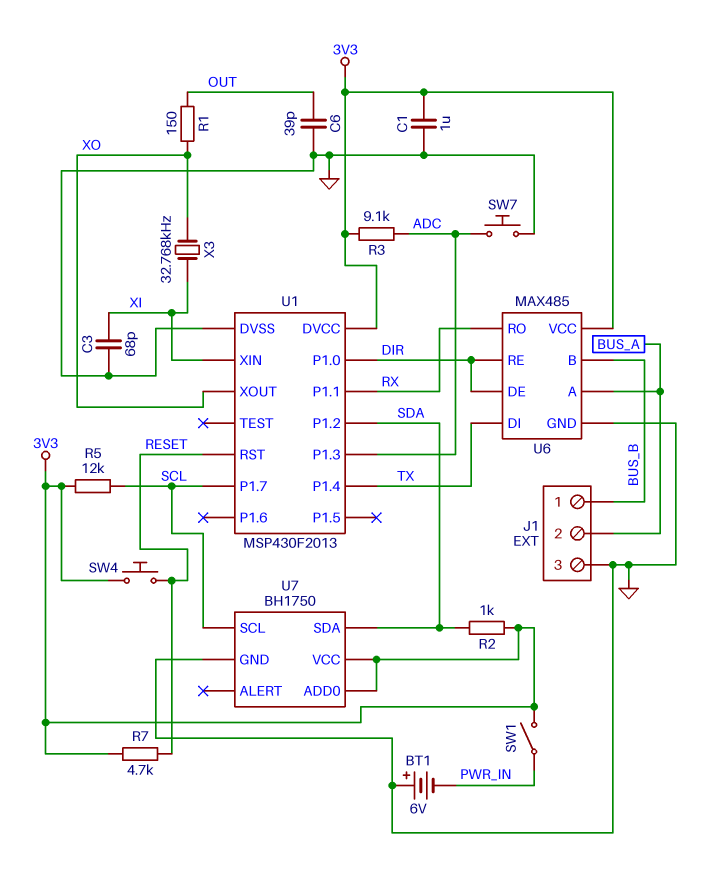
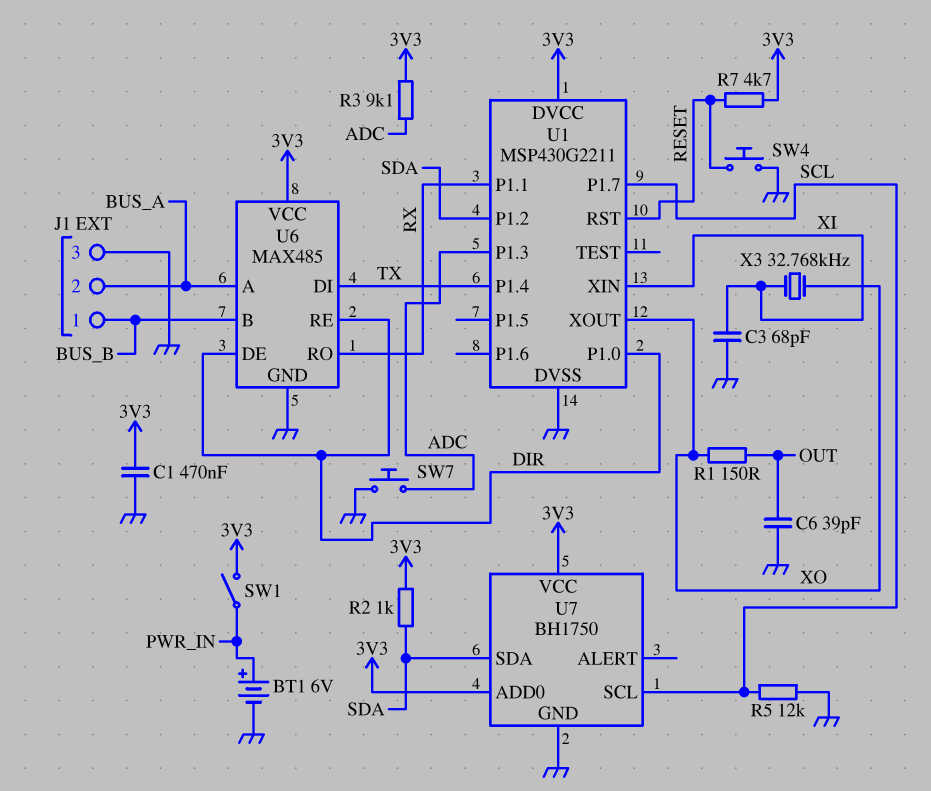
BT1: 6V (plus GND, minus PWR_IN) -> 6V (plus PWR_IN, minus GND)
C1: 1uF (3V3, GND) -> 470nF (3V3, GND)
R5: 12k (3V3, SCL) -> 12k (GND, SCL)
SW4: button (3V3, RESET) -> button (GND, RESET)
U1: MSP430F2013 -> MSP430G2211

